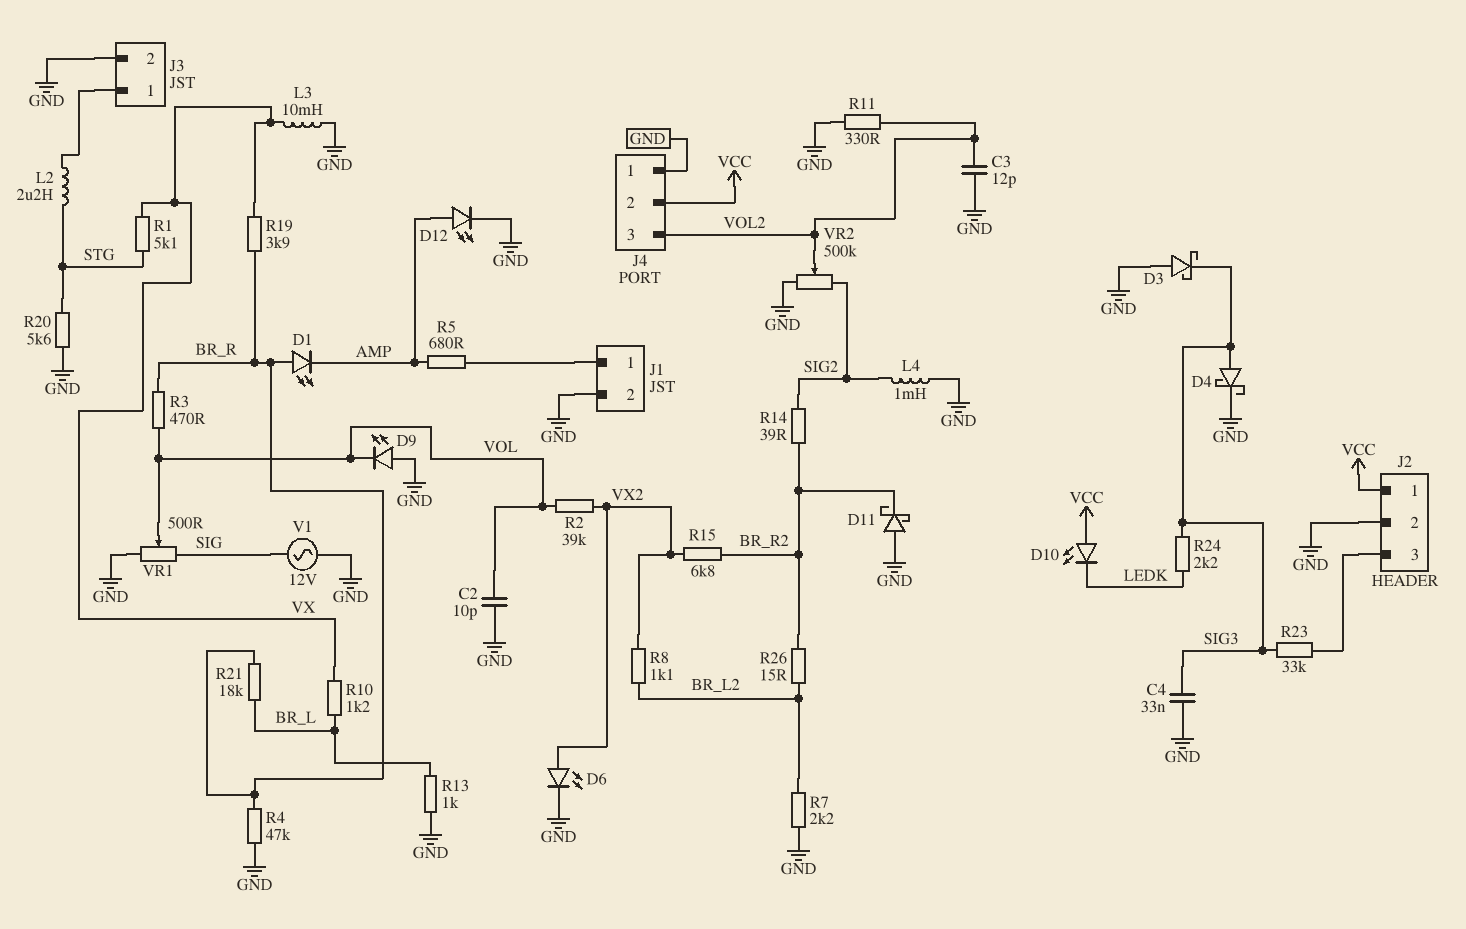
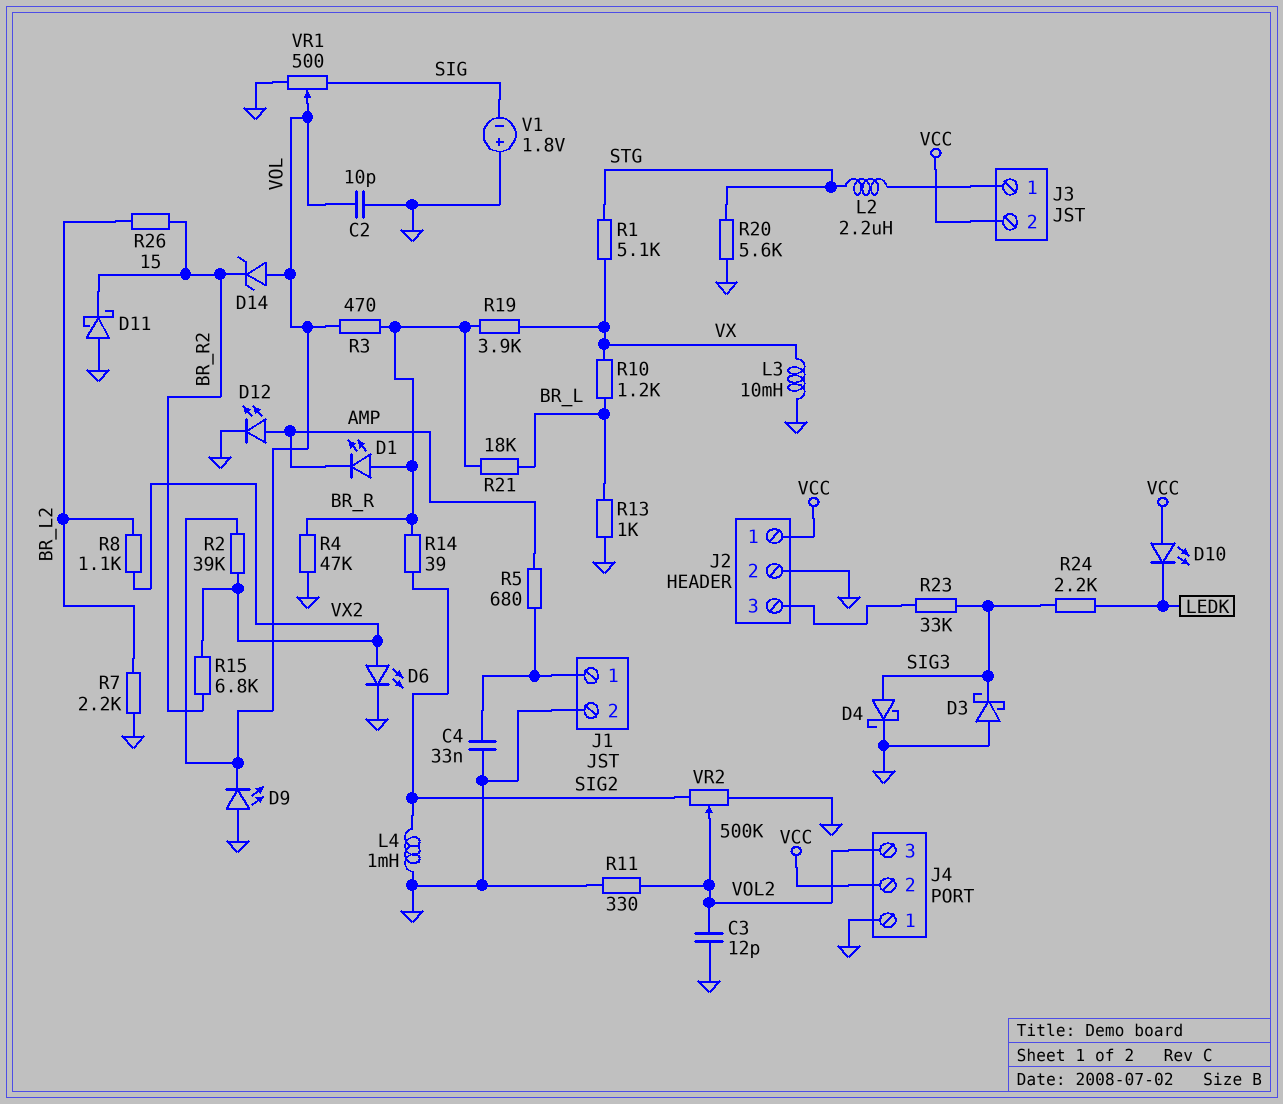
C4: 33nF (GND, SIG3) -> 33nF (GND, J1/1)
D14: none -> zener (A VOL, K BR_R2)
J3 pin 2: GND -> VCC
R14: 39 (BR_R2, SIG2) -> 39 (BR_R, SIG2)
V1: AC 12V (GND, SIG) -> 1.8V (plus GND, minus SIG)

